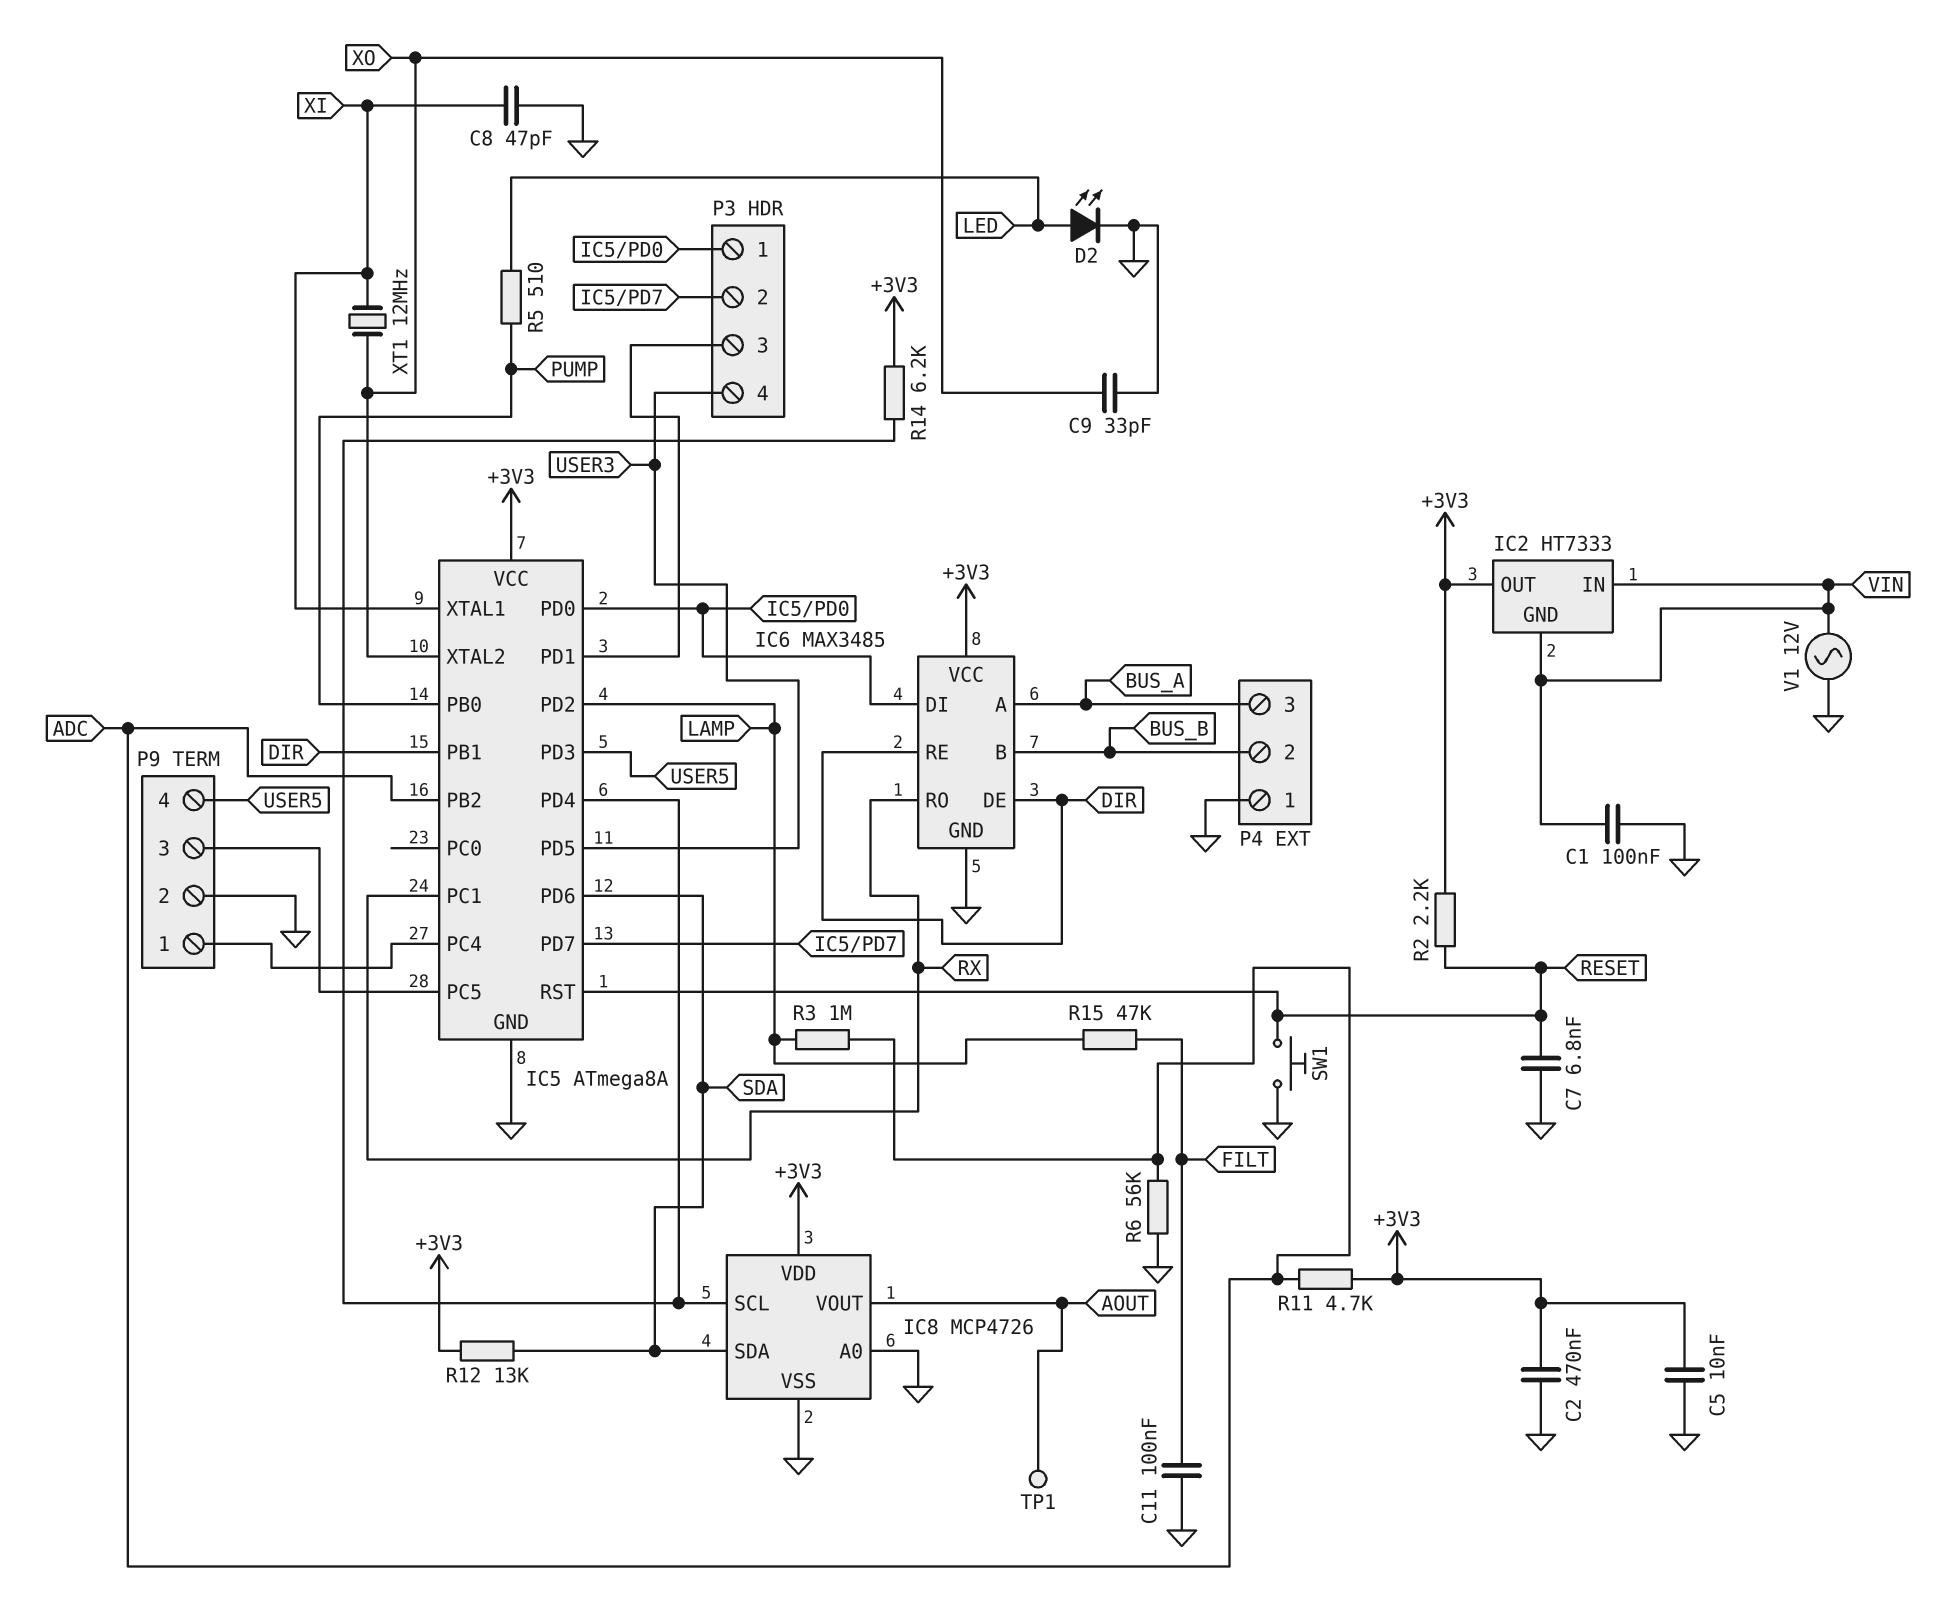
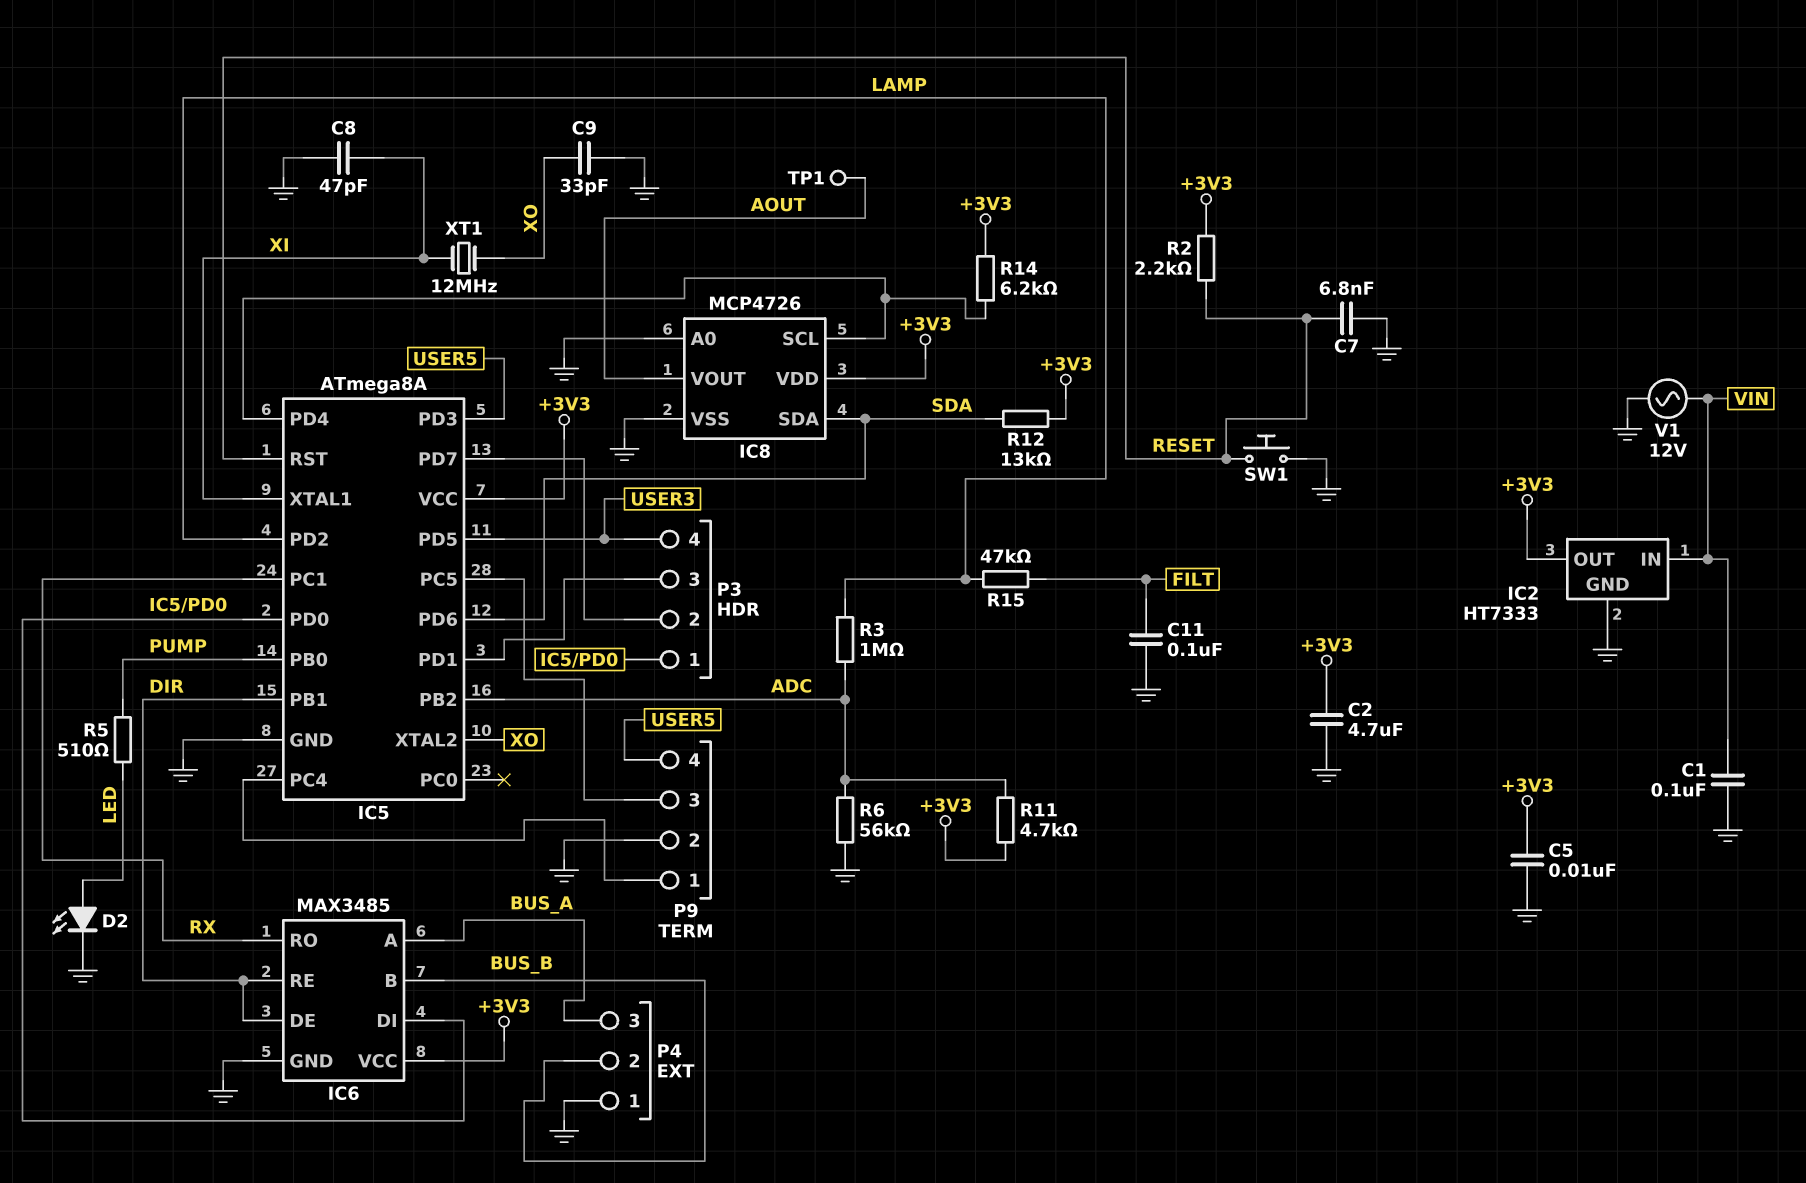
C2: 470nF (+3V3, GND) -> 4.7uF (+3V3, GND)
IC2 pin GND: VIN -> GND

